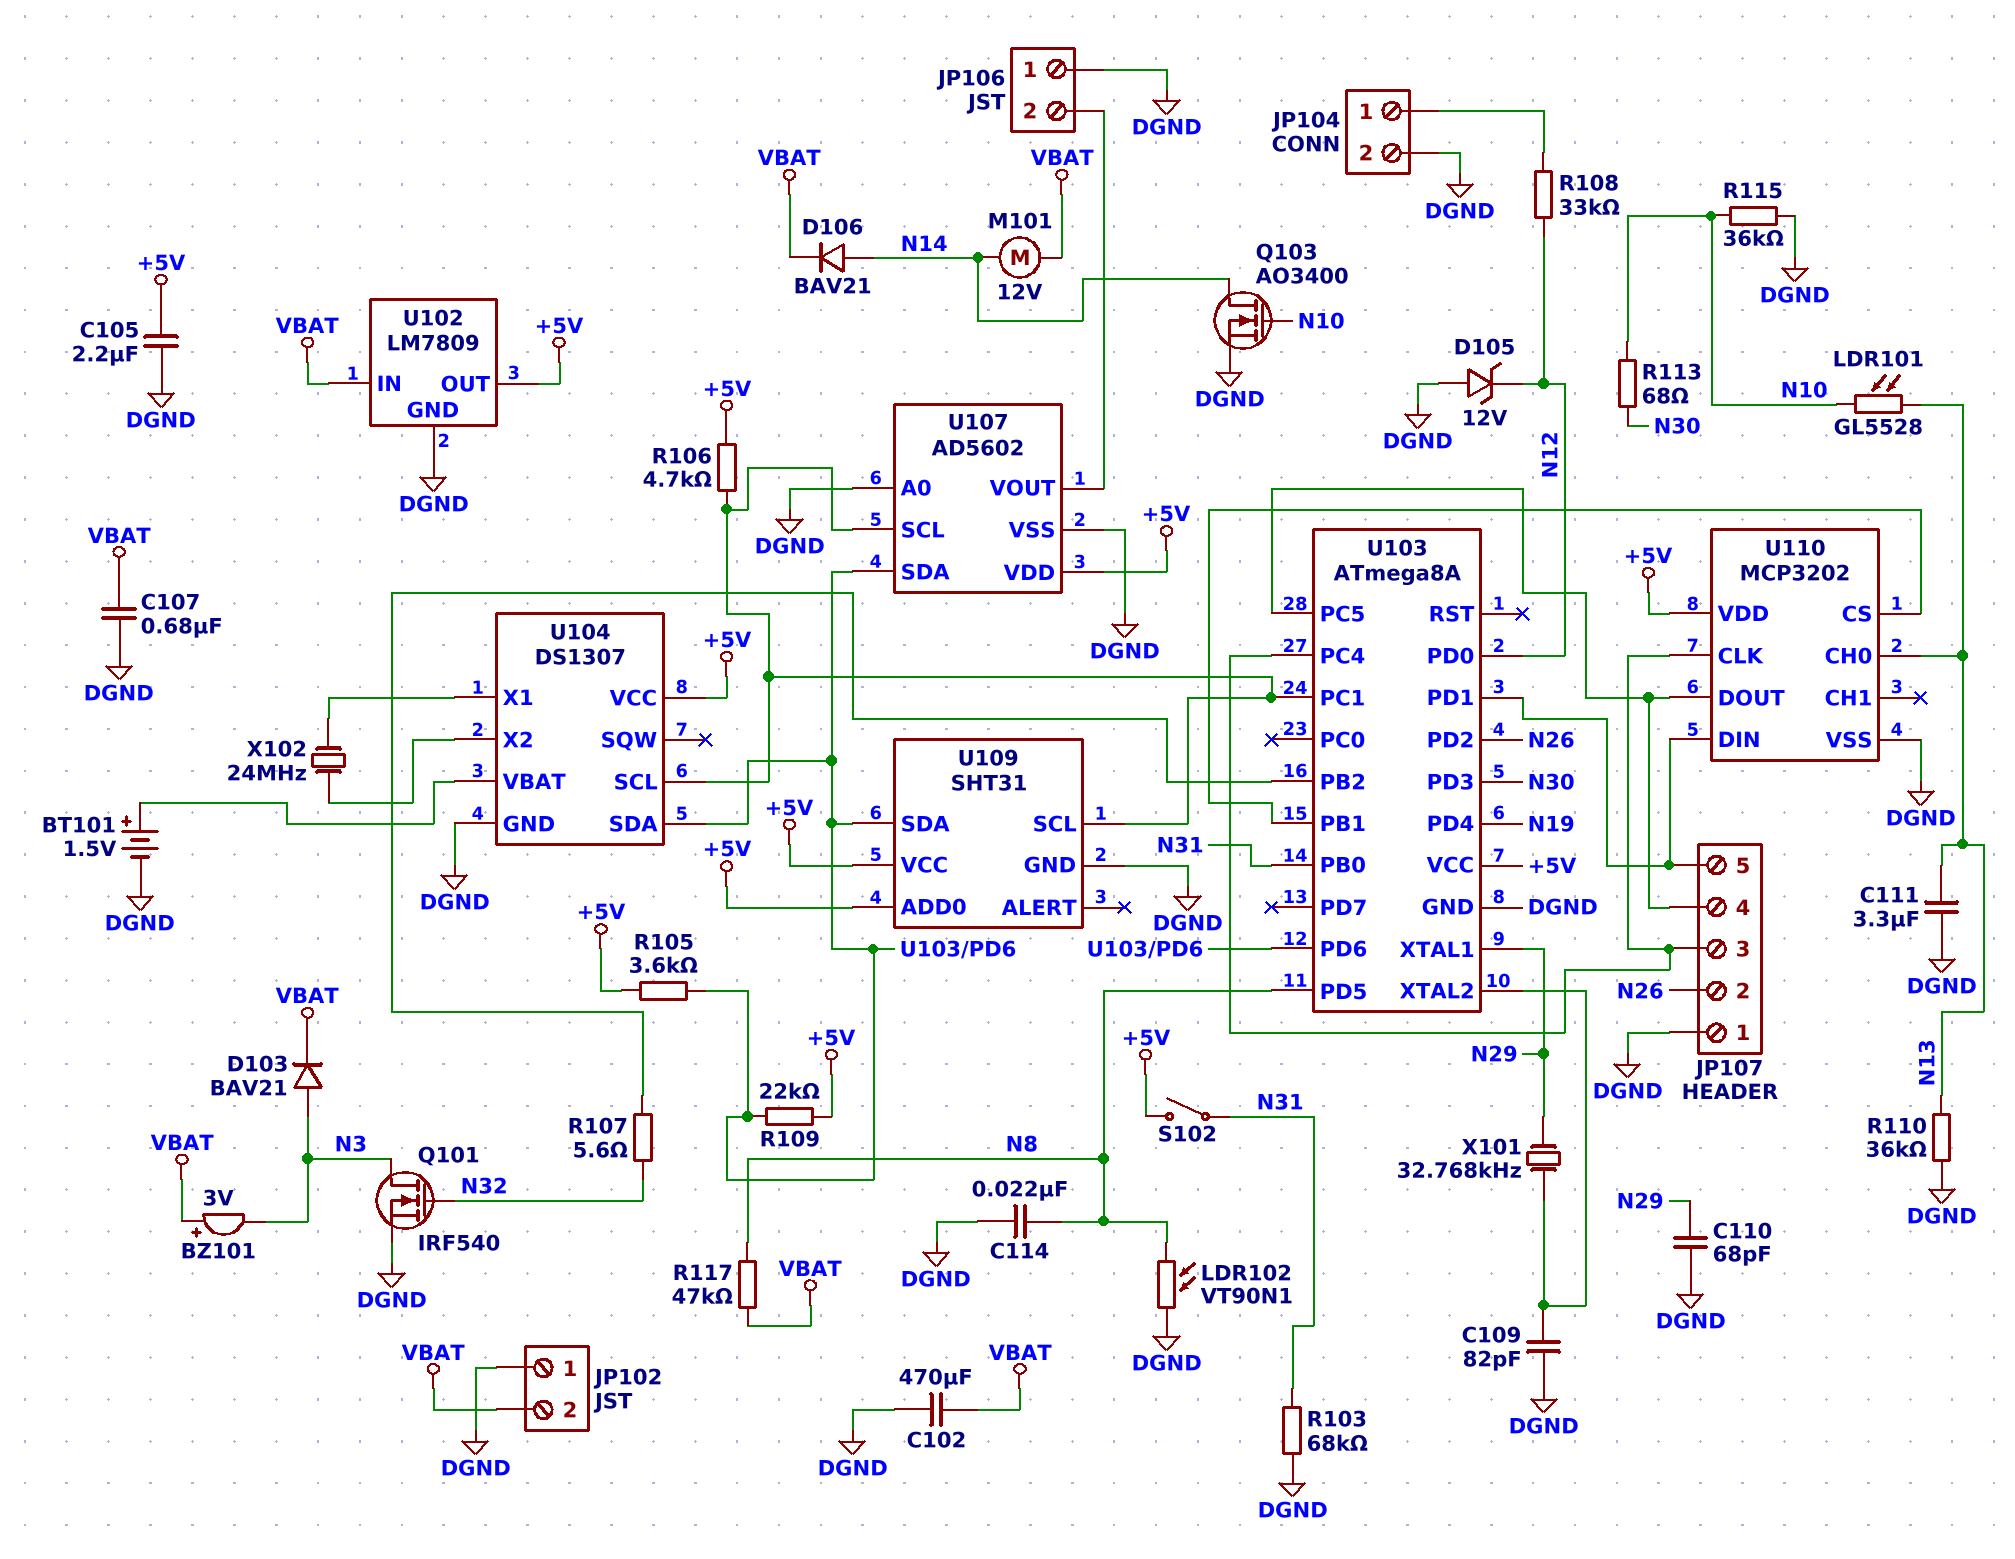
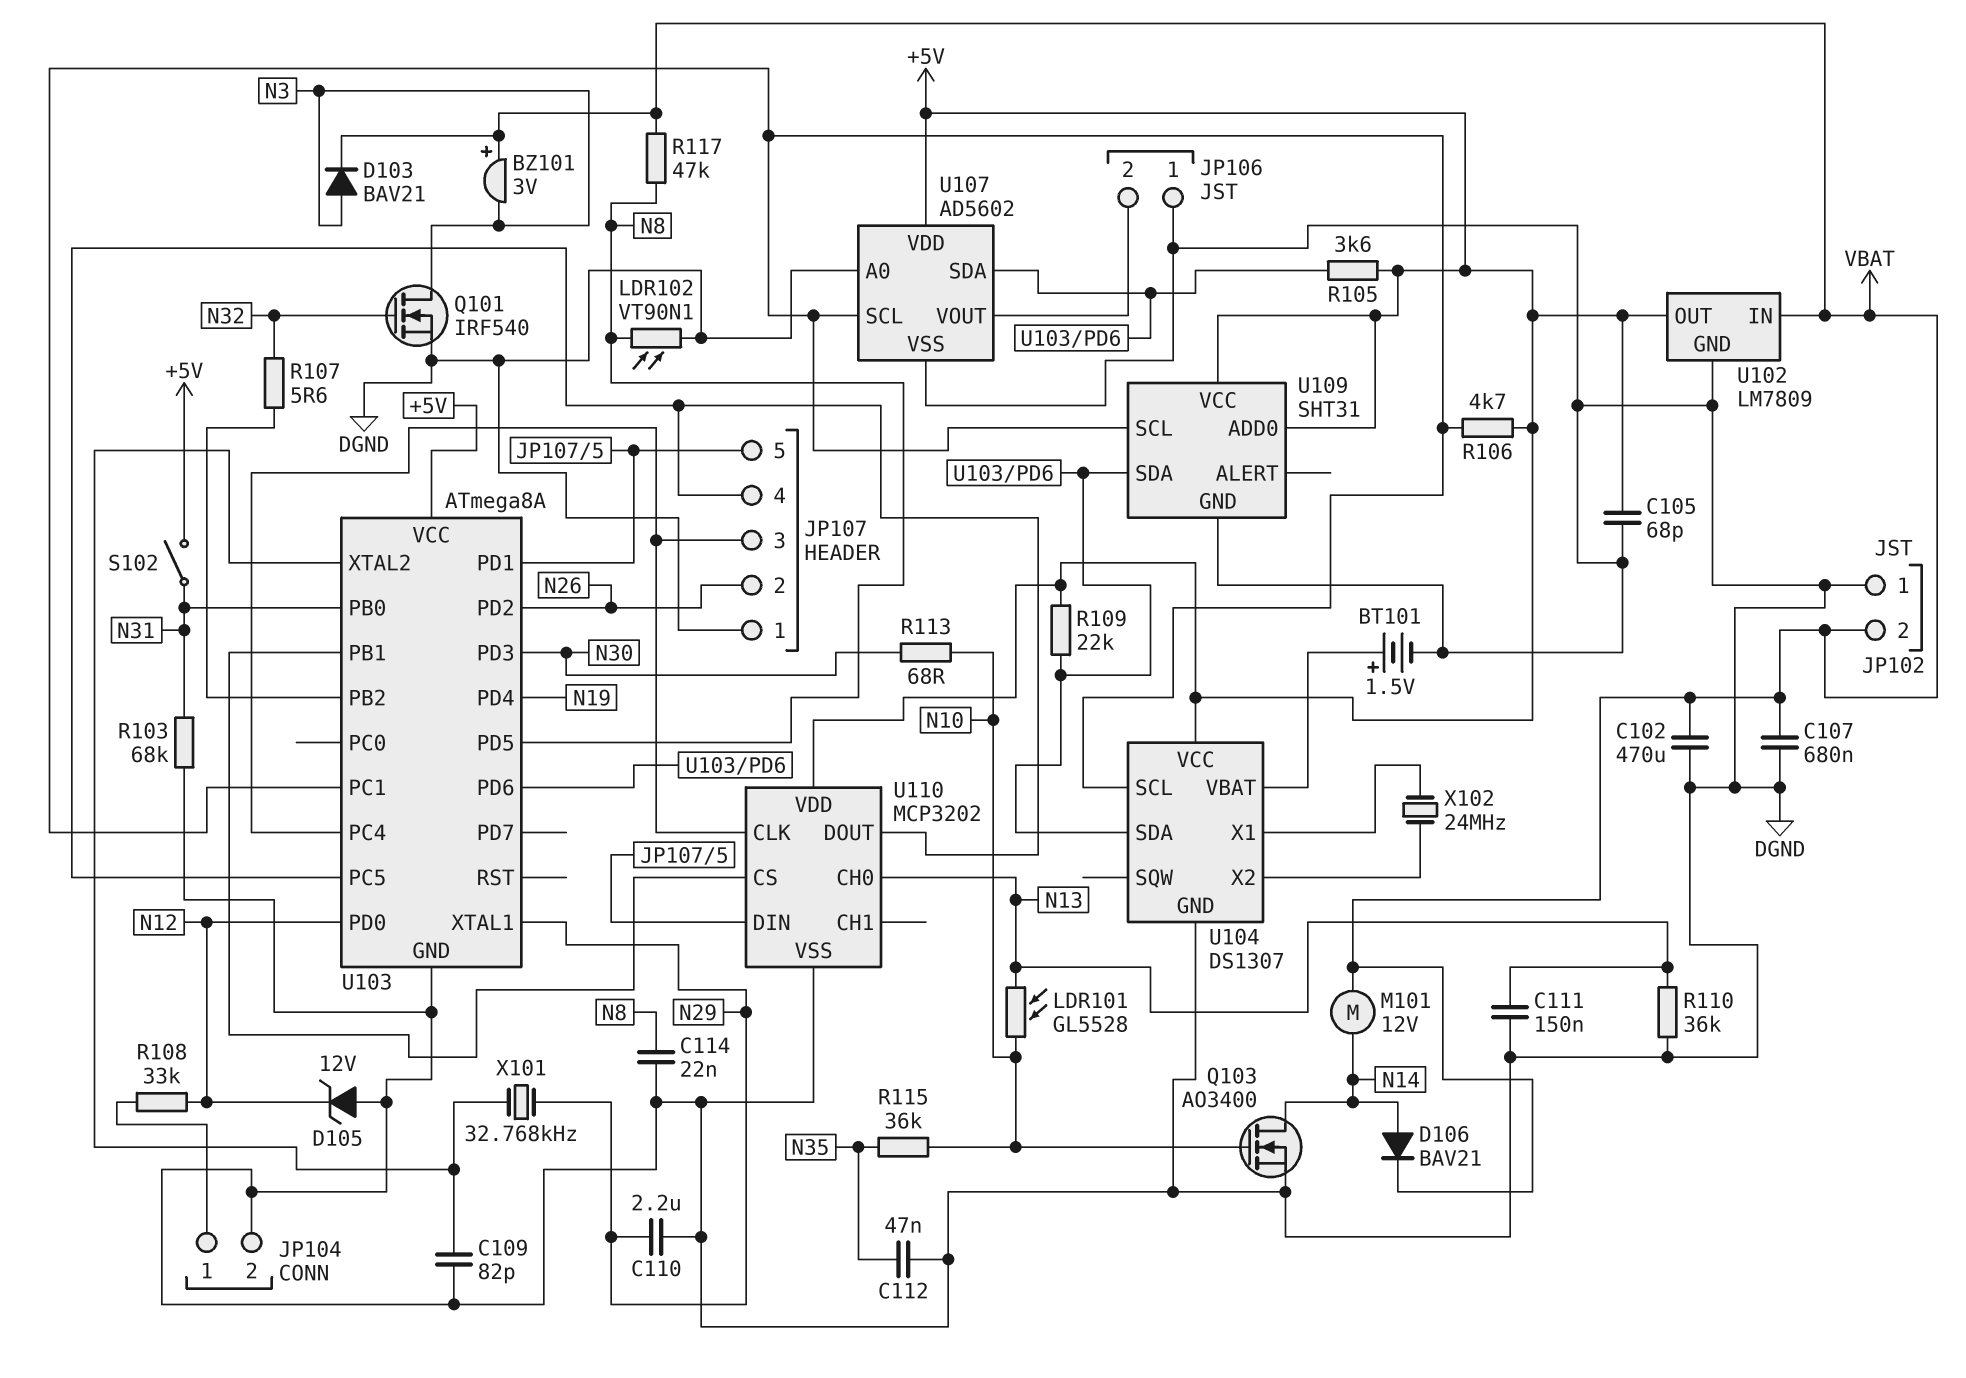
C105: 2.2uF (+5V, DGND) -> 68pF (+5V, DGND)
C110: 68pF (DGND, N29) -> 2.2uF (DGND, N29)
C111: 3.3uF (DGND, N13) -> 150nF (DGND, N13)
C112: none -> 47nF (DGND, N35)
R115: 36k (DGND, N10) -> 36k (N10, N35)

